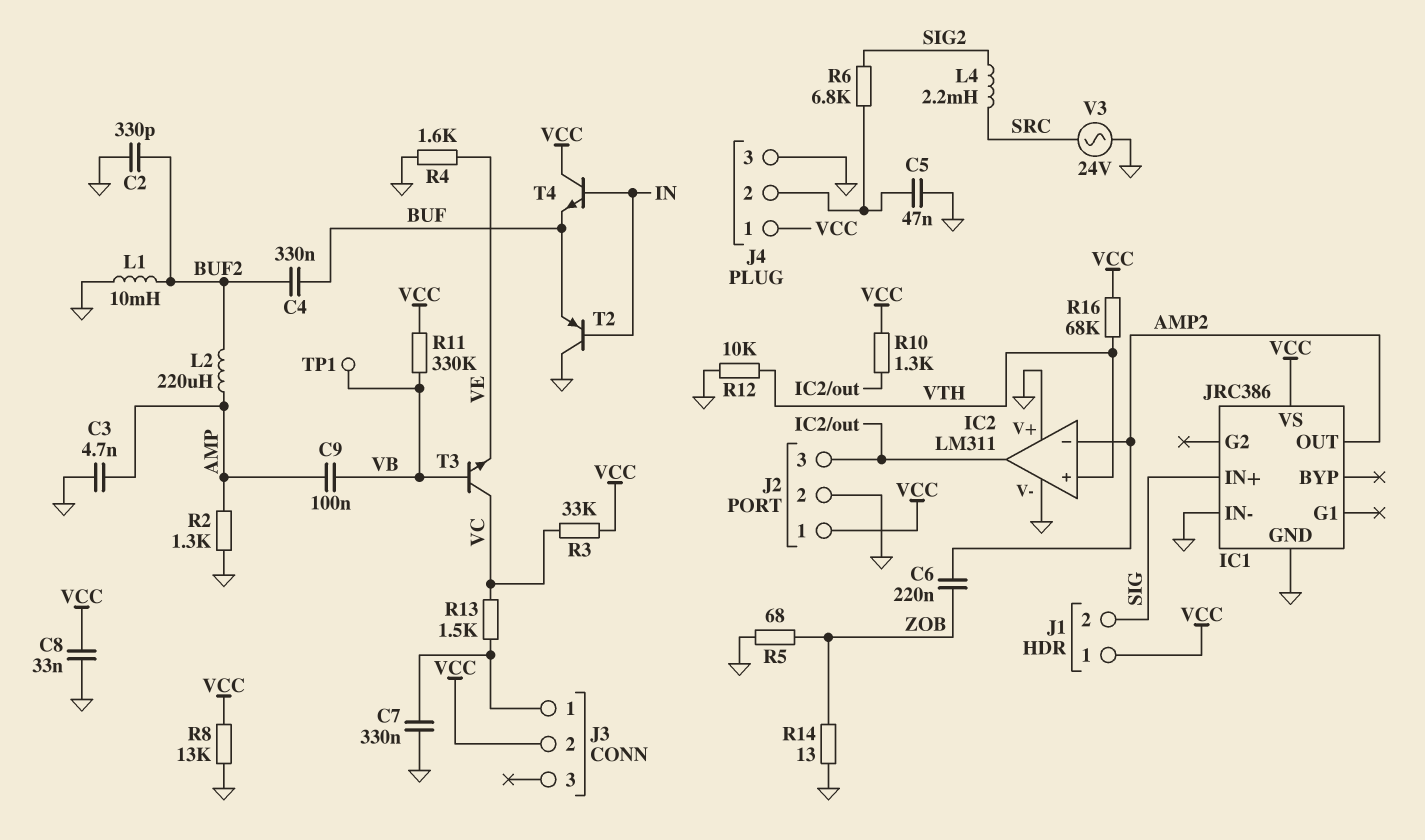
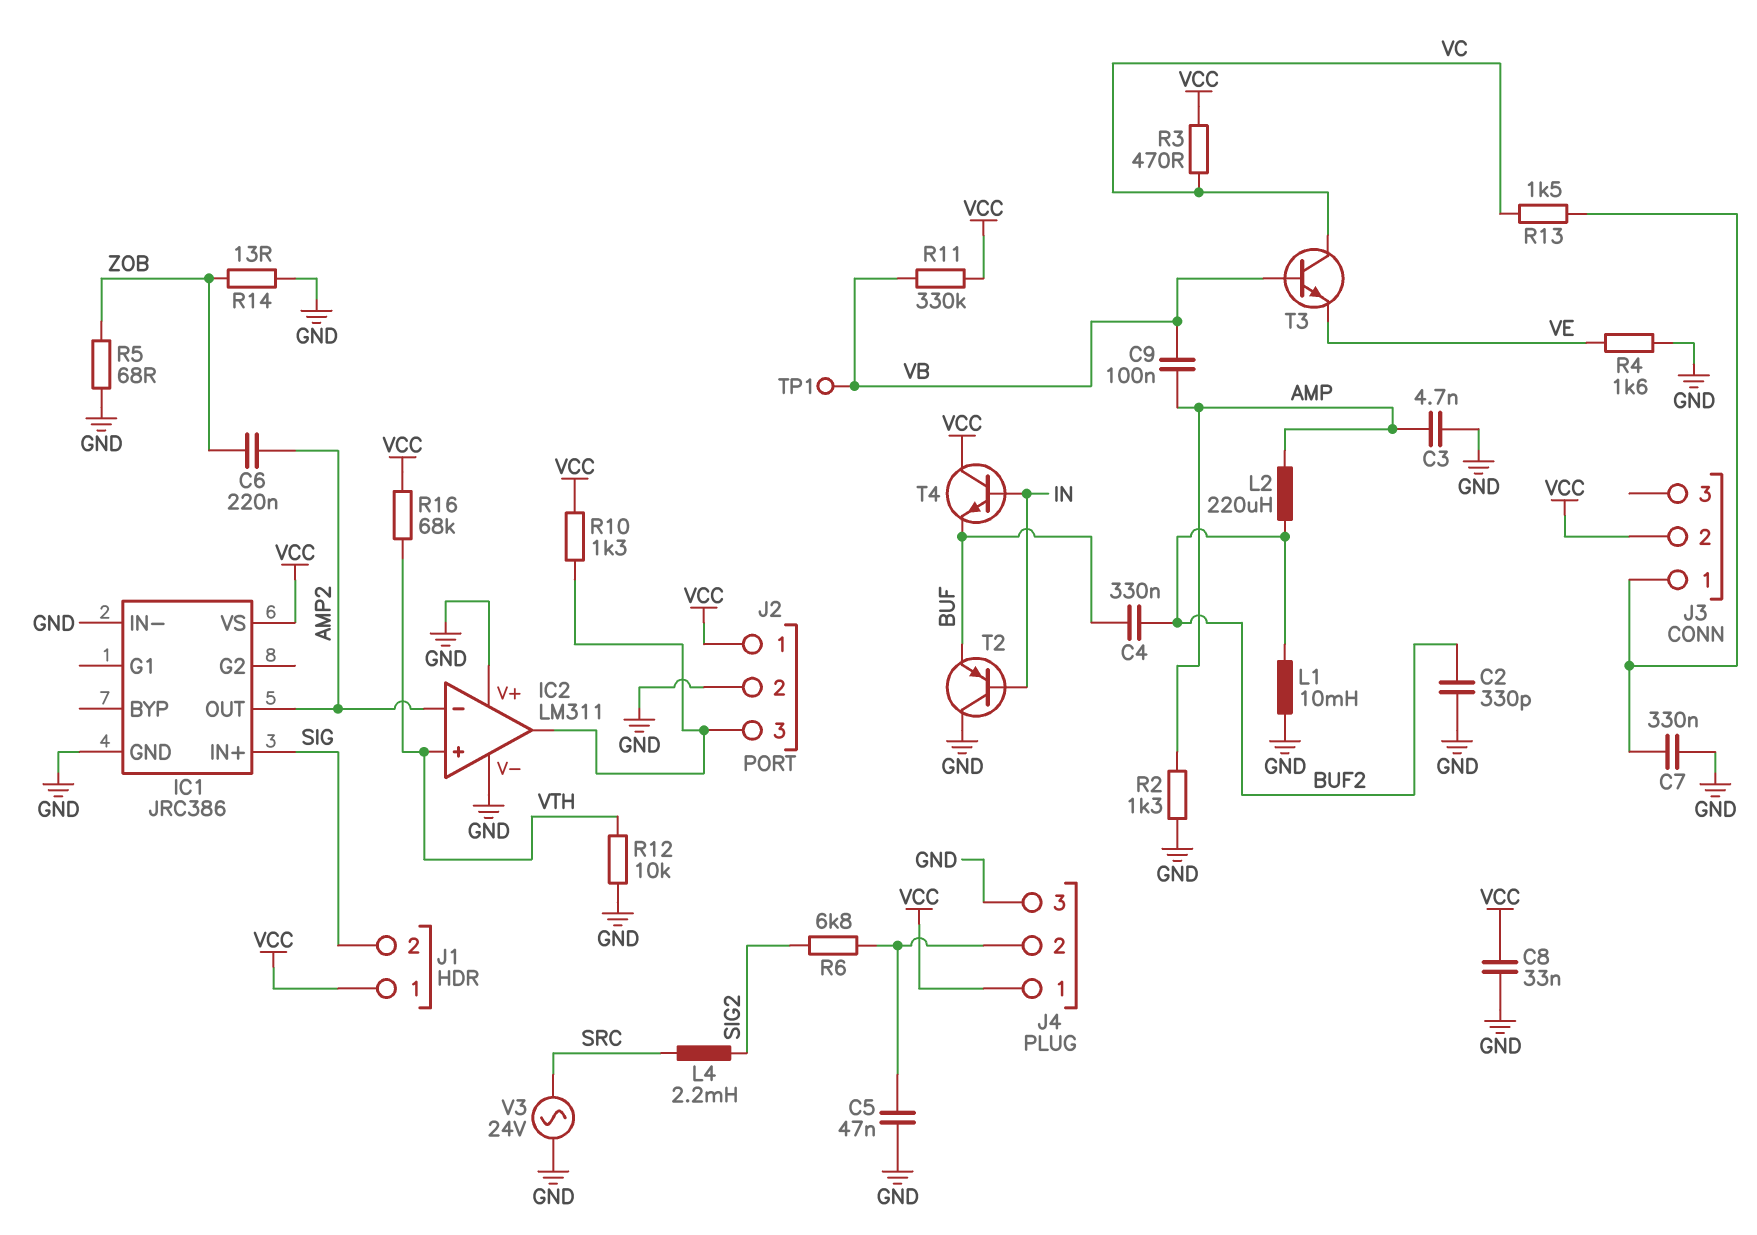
R3: 33k (VC, VCC) -> 470 (VC, VCC)
R8: 13k (GND, VCC) -> none

